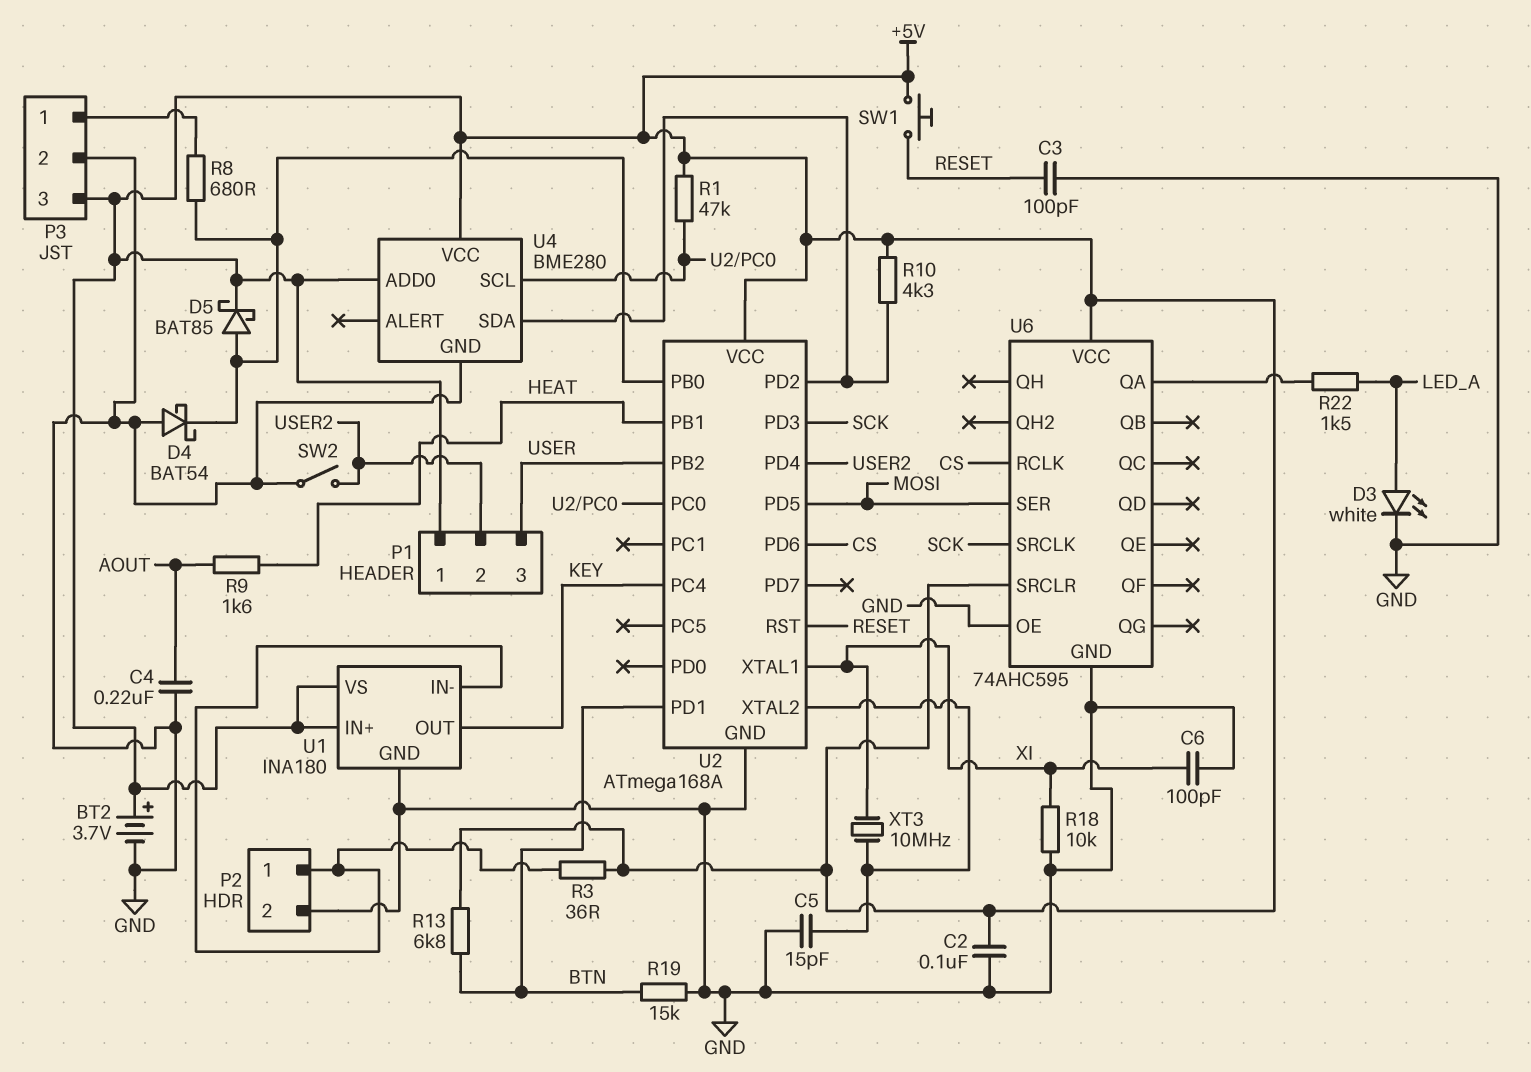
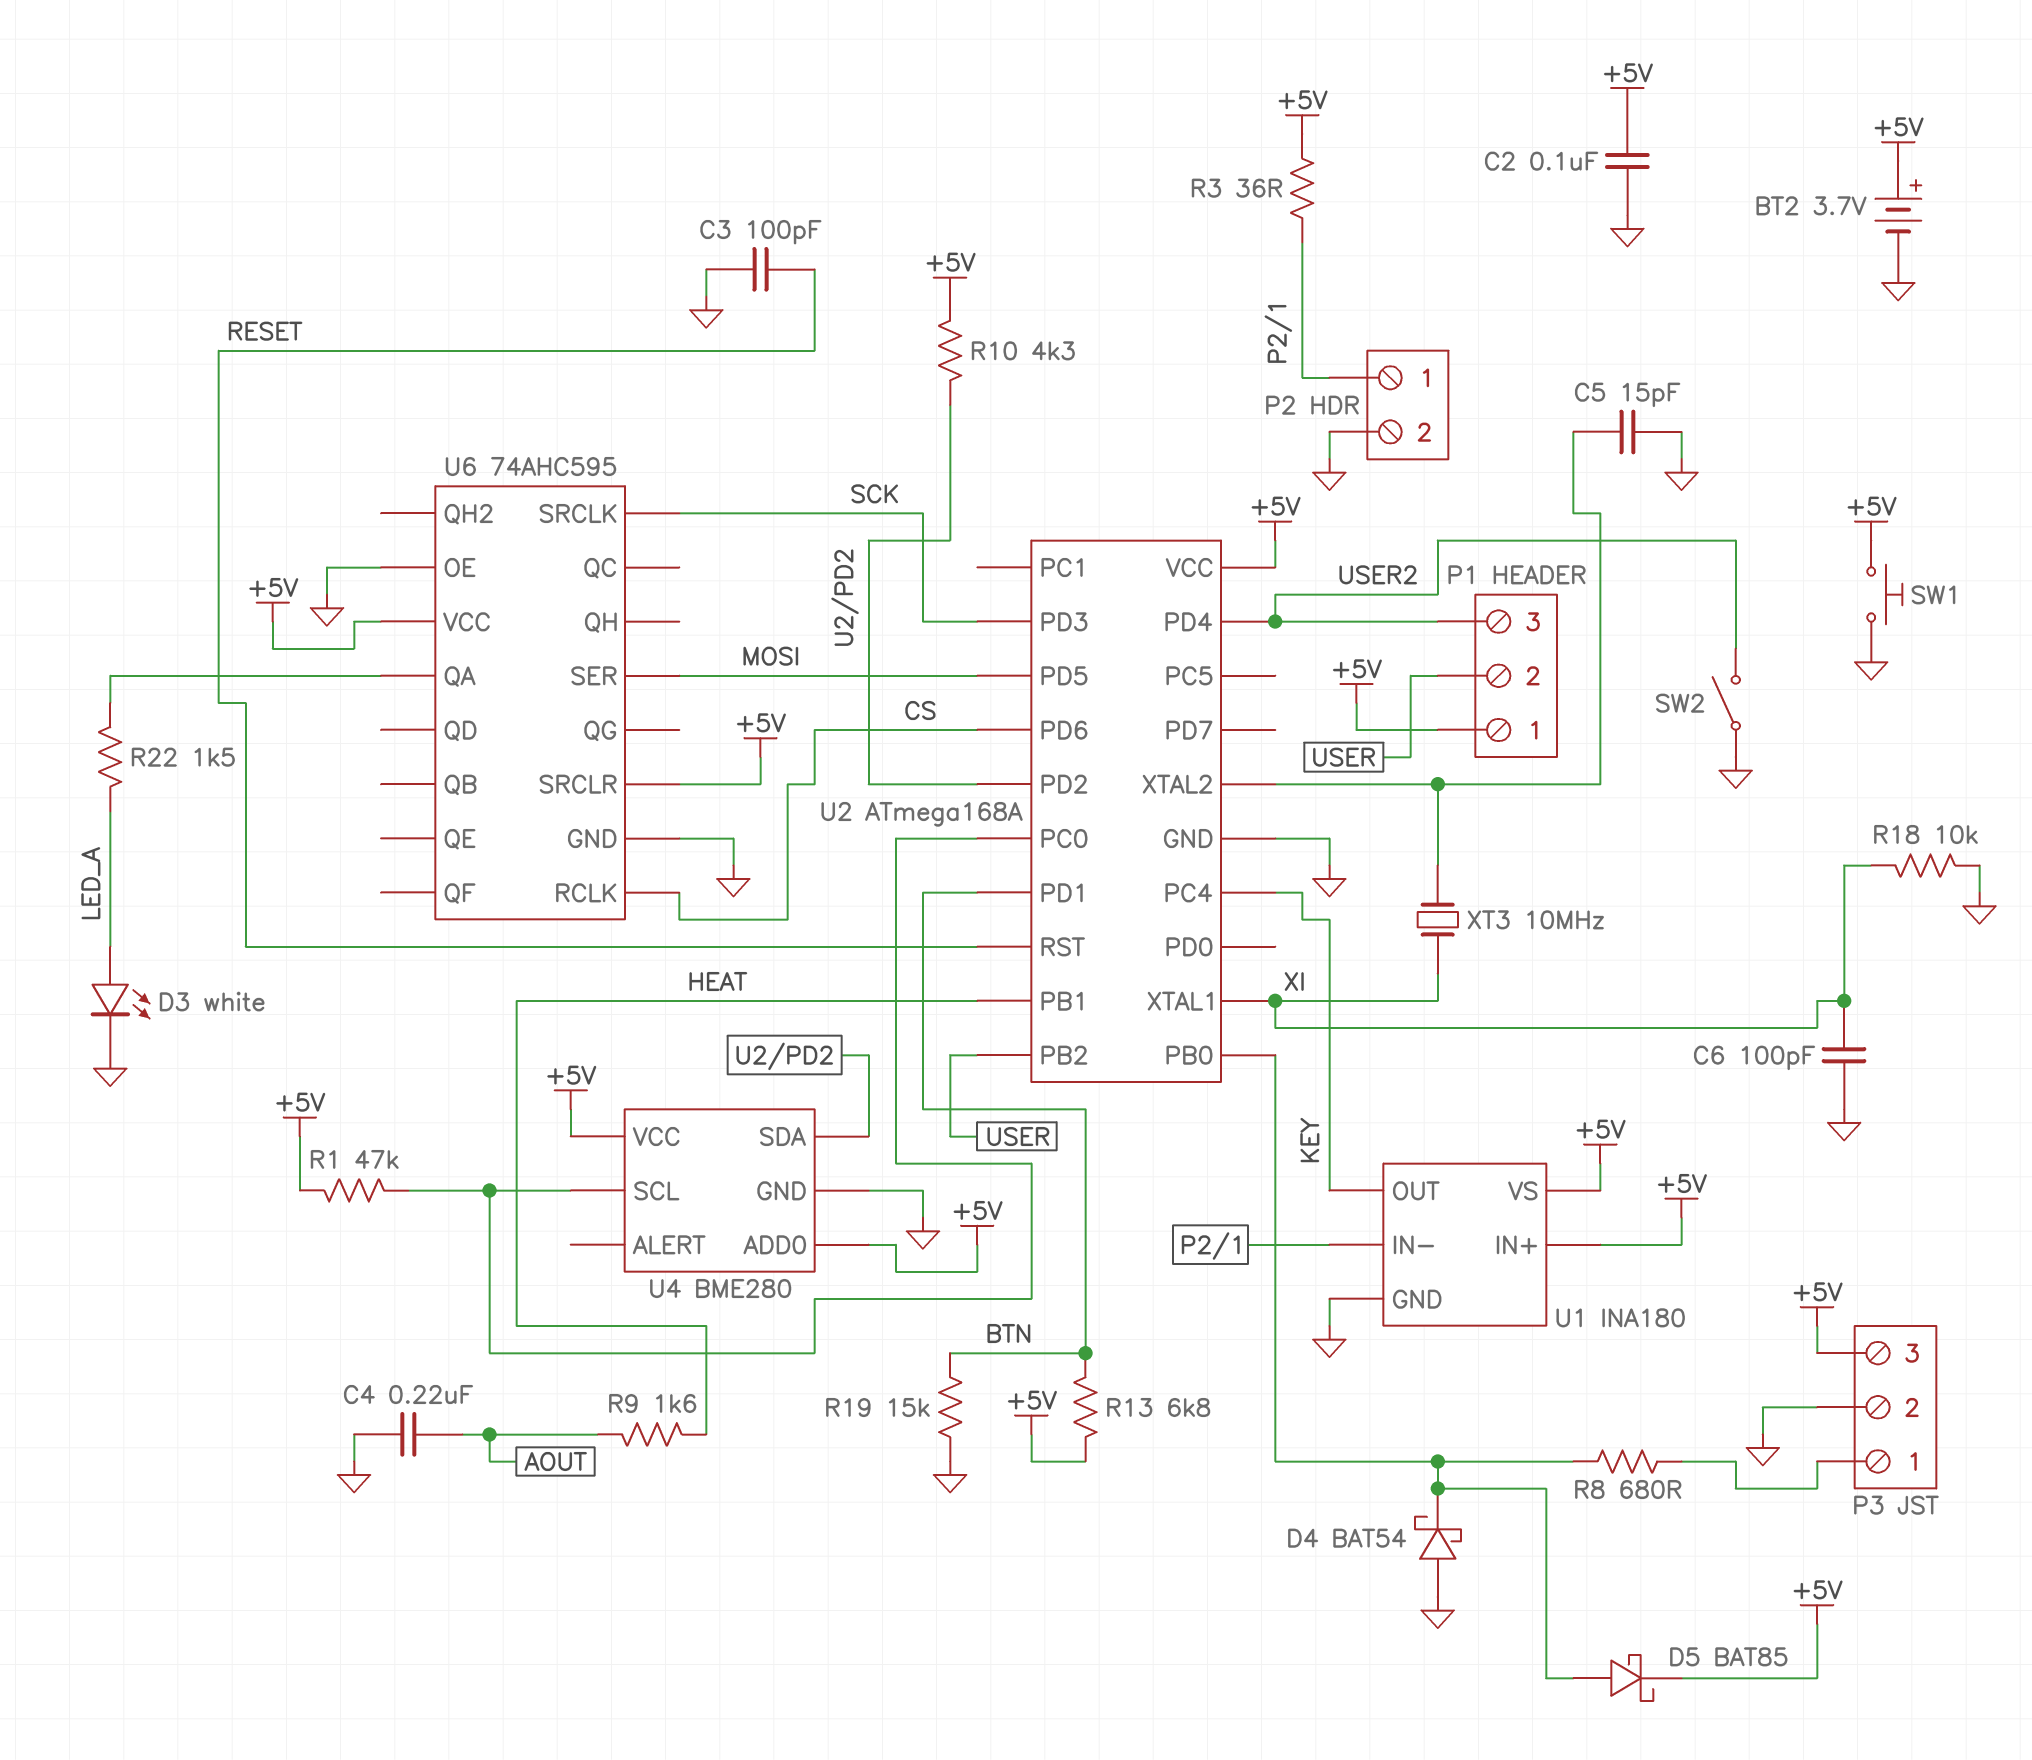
P1 pin 2: USER2 -> USER
P1 pin 3: USER -> USER2
SW1: button (+5V, RESET) -> button (+5V, GND)

